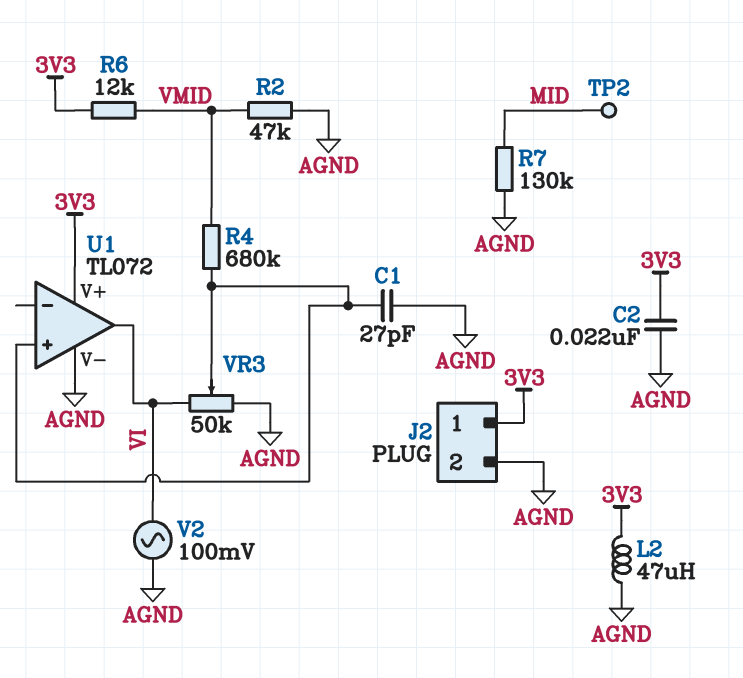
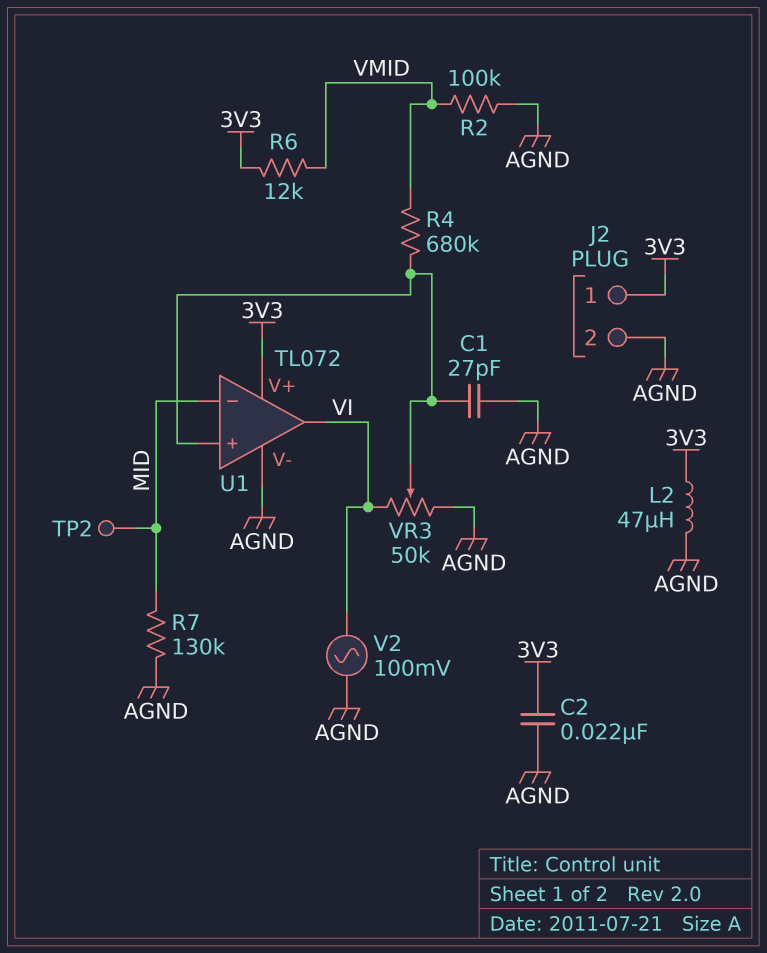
R2: 47k (AGND, VMID) -> 100k (AGND, VMID)
U1 pin in-: none -> MID

